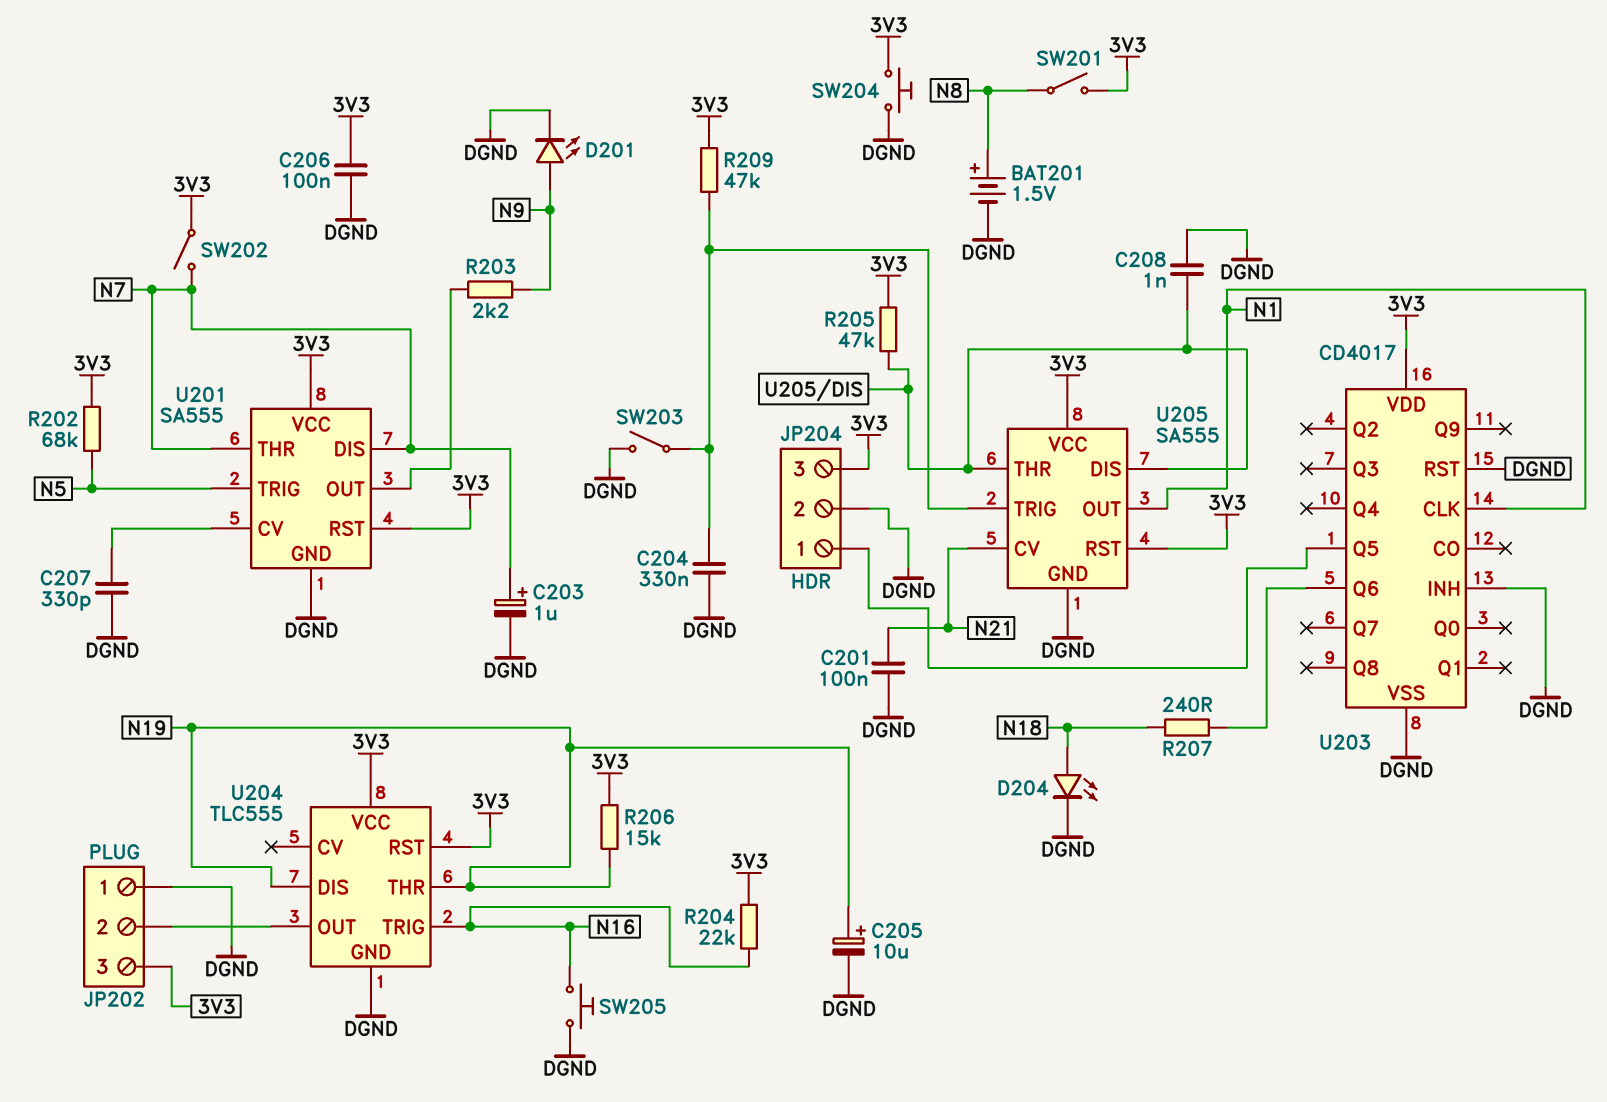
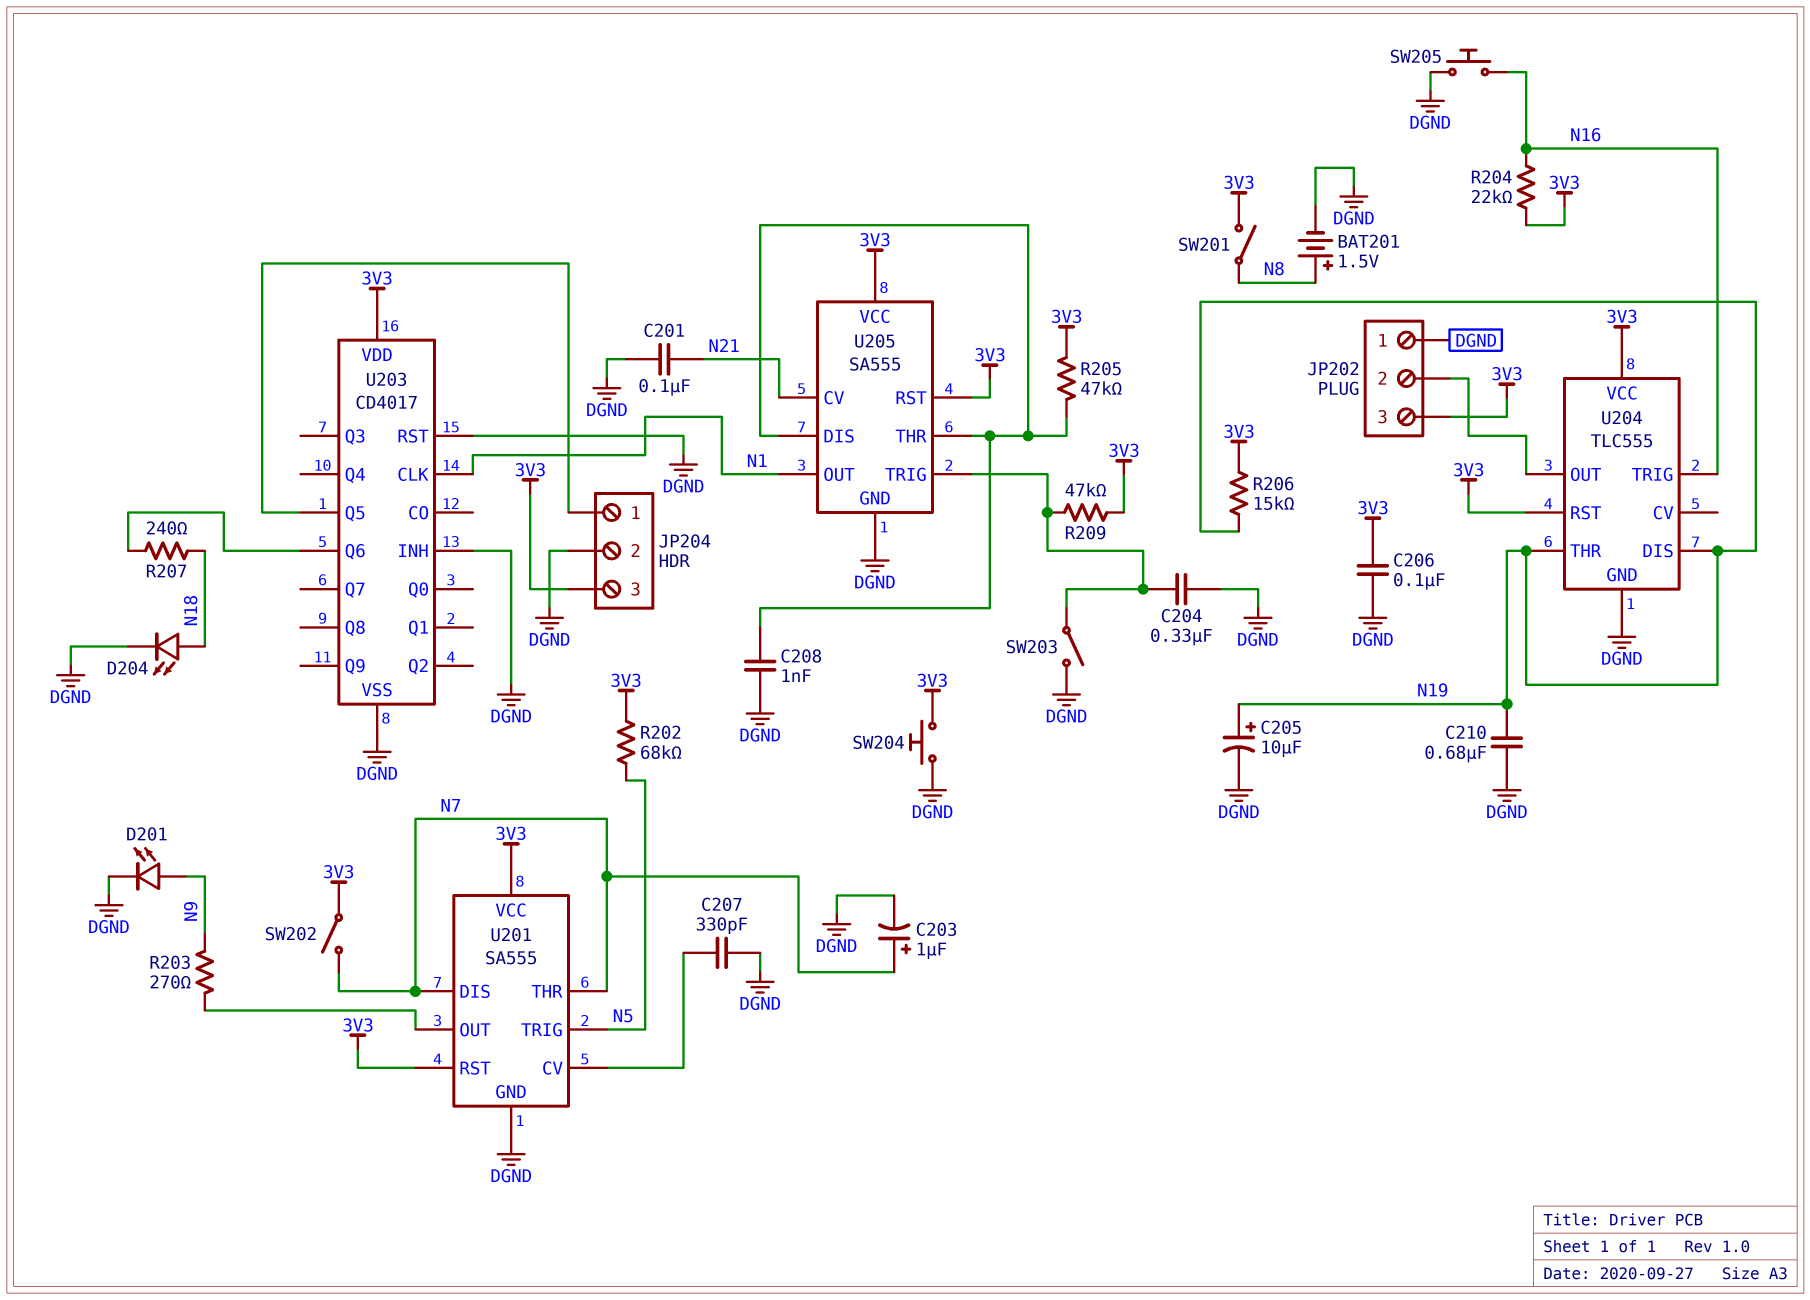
C210: none -> 680nF (DGND, N19)
R203: 2.2k (N9, U201/OUT) -> 270 (N9, U201/OUT)

